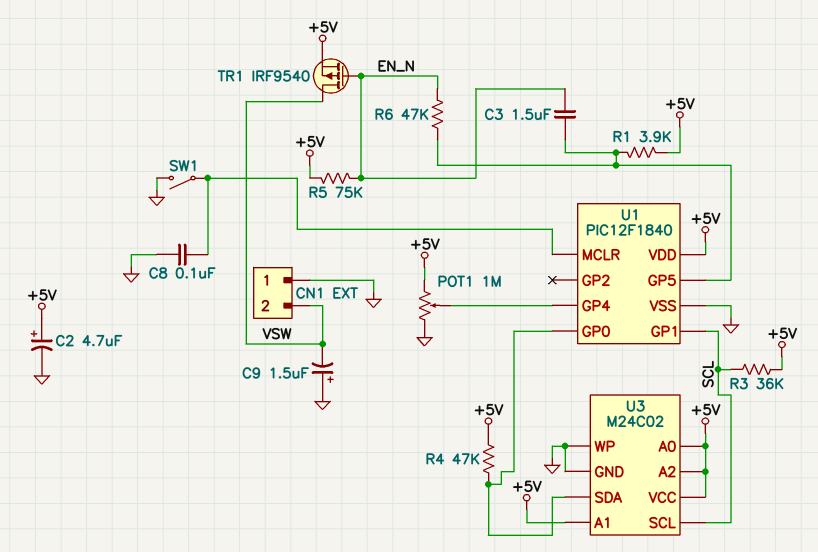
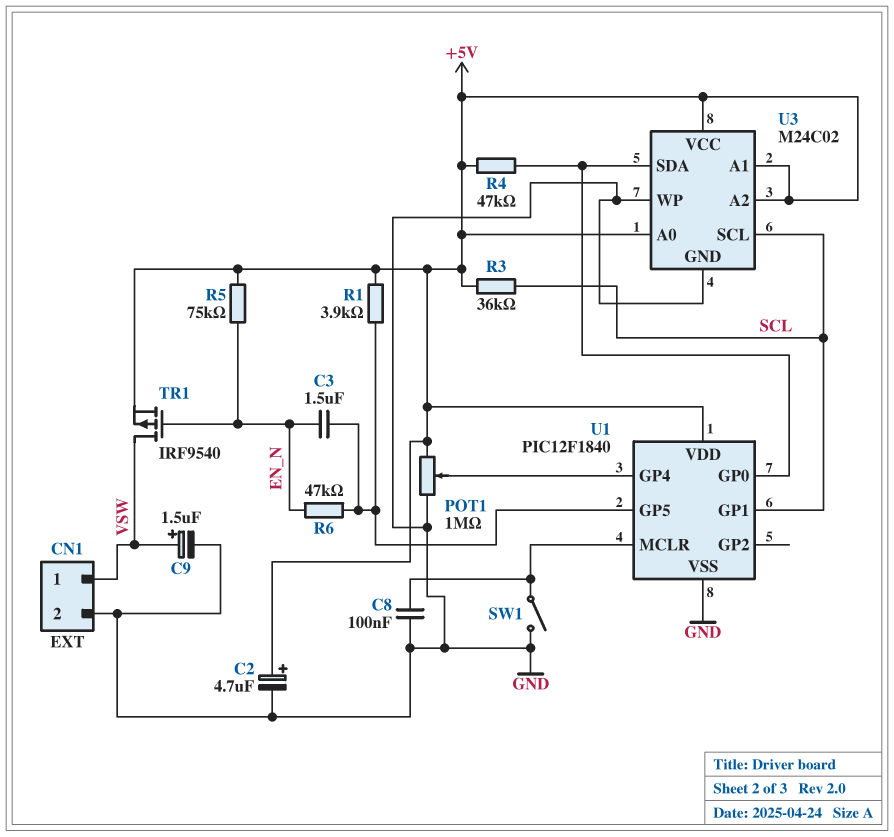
C9: 1.5uF (plus GND, minus VSW) -> 1.5uF (plus VSW, minus GND)
CN1 pin 1: GND -> VSW
CN1 pin 2: VSW -> GND

